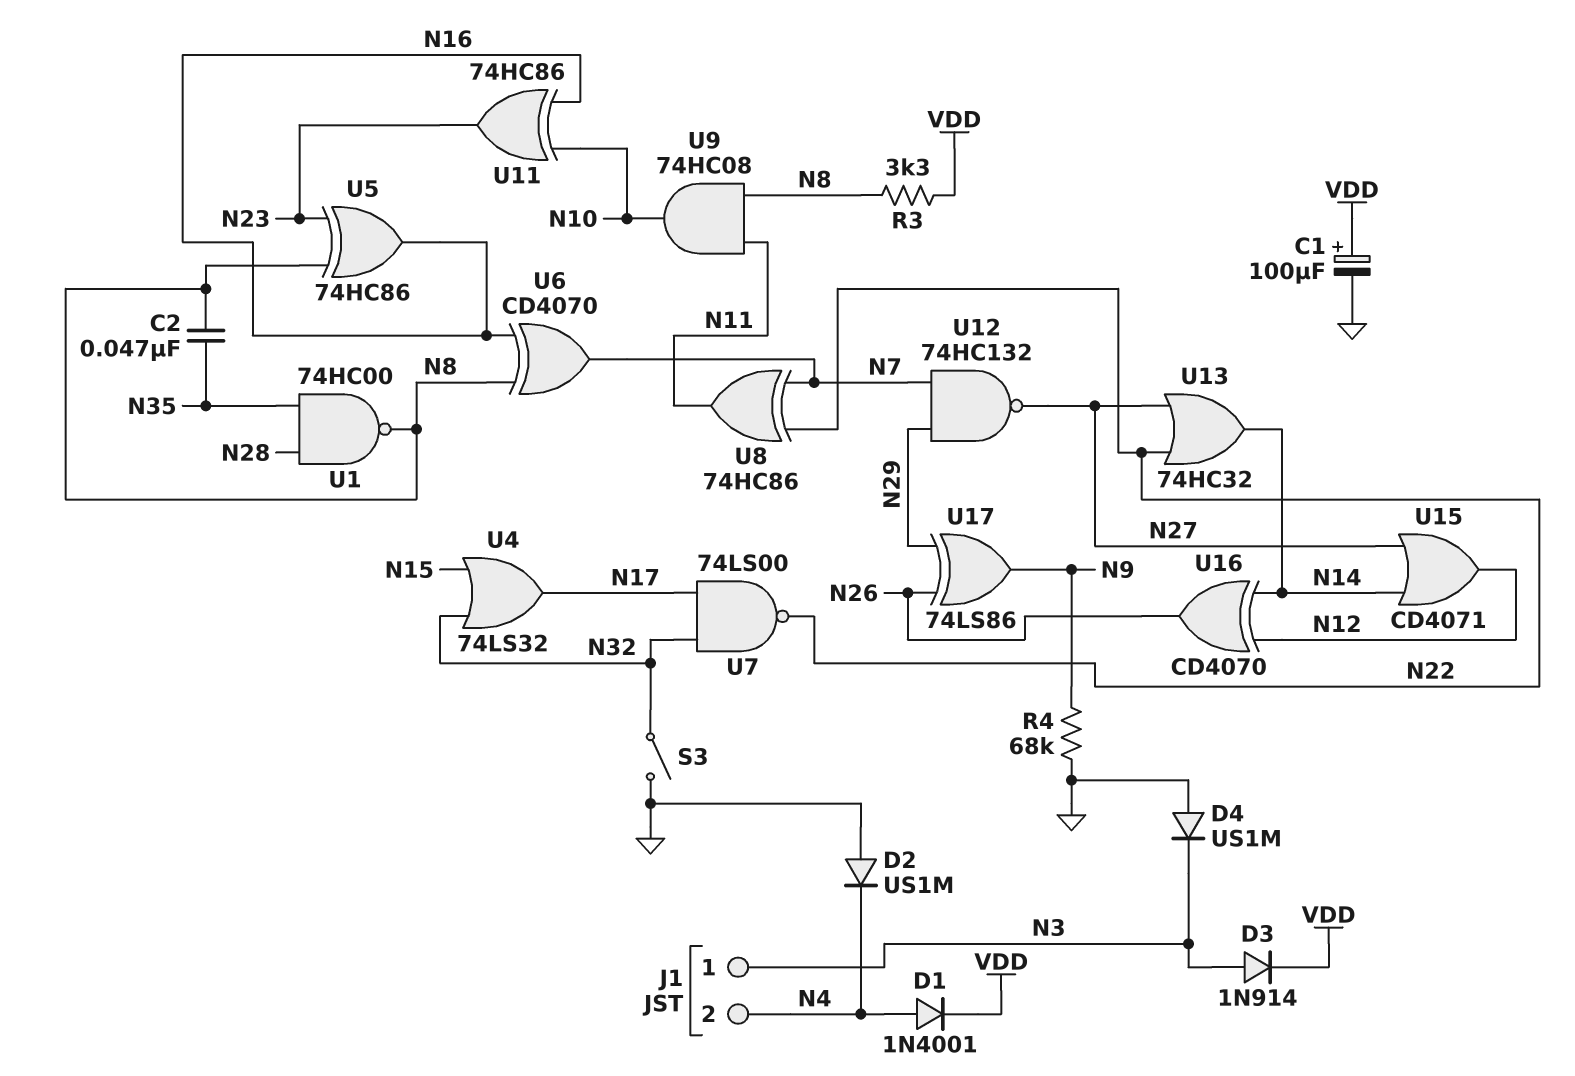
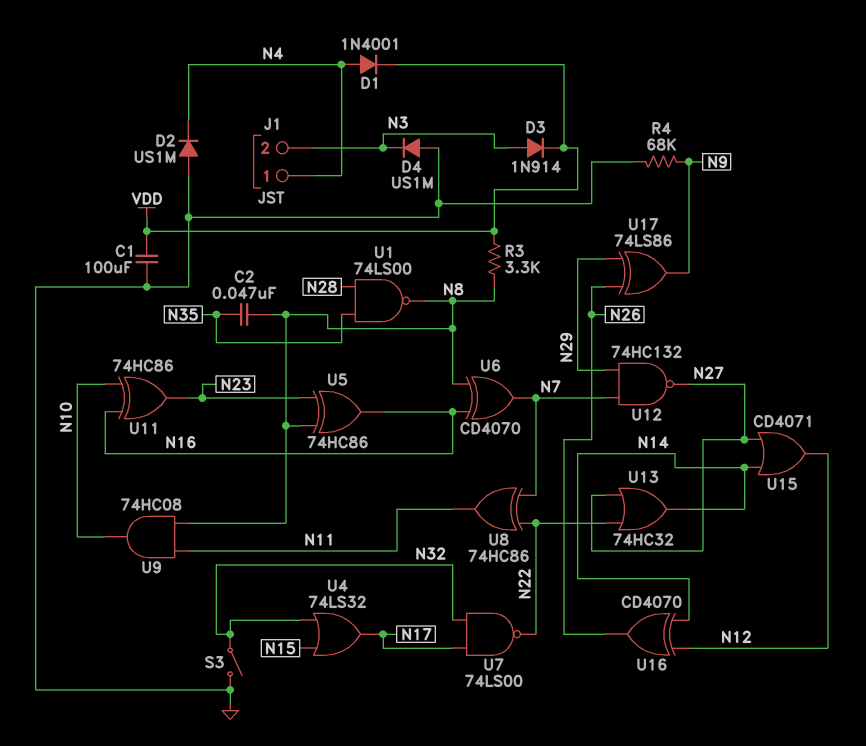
C1: 100uF (plus VDD, minus GND) -> 100uF (GND, VDD)
J1 pin 1: N3 -> N4
J1 pin 2: N4 -> N3
U1: NAND 74HC00 (in N28, in N35, out N8) -> NAND 74LS00 (in N28, in N35, out N8)

